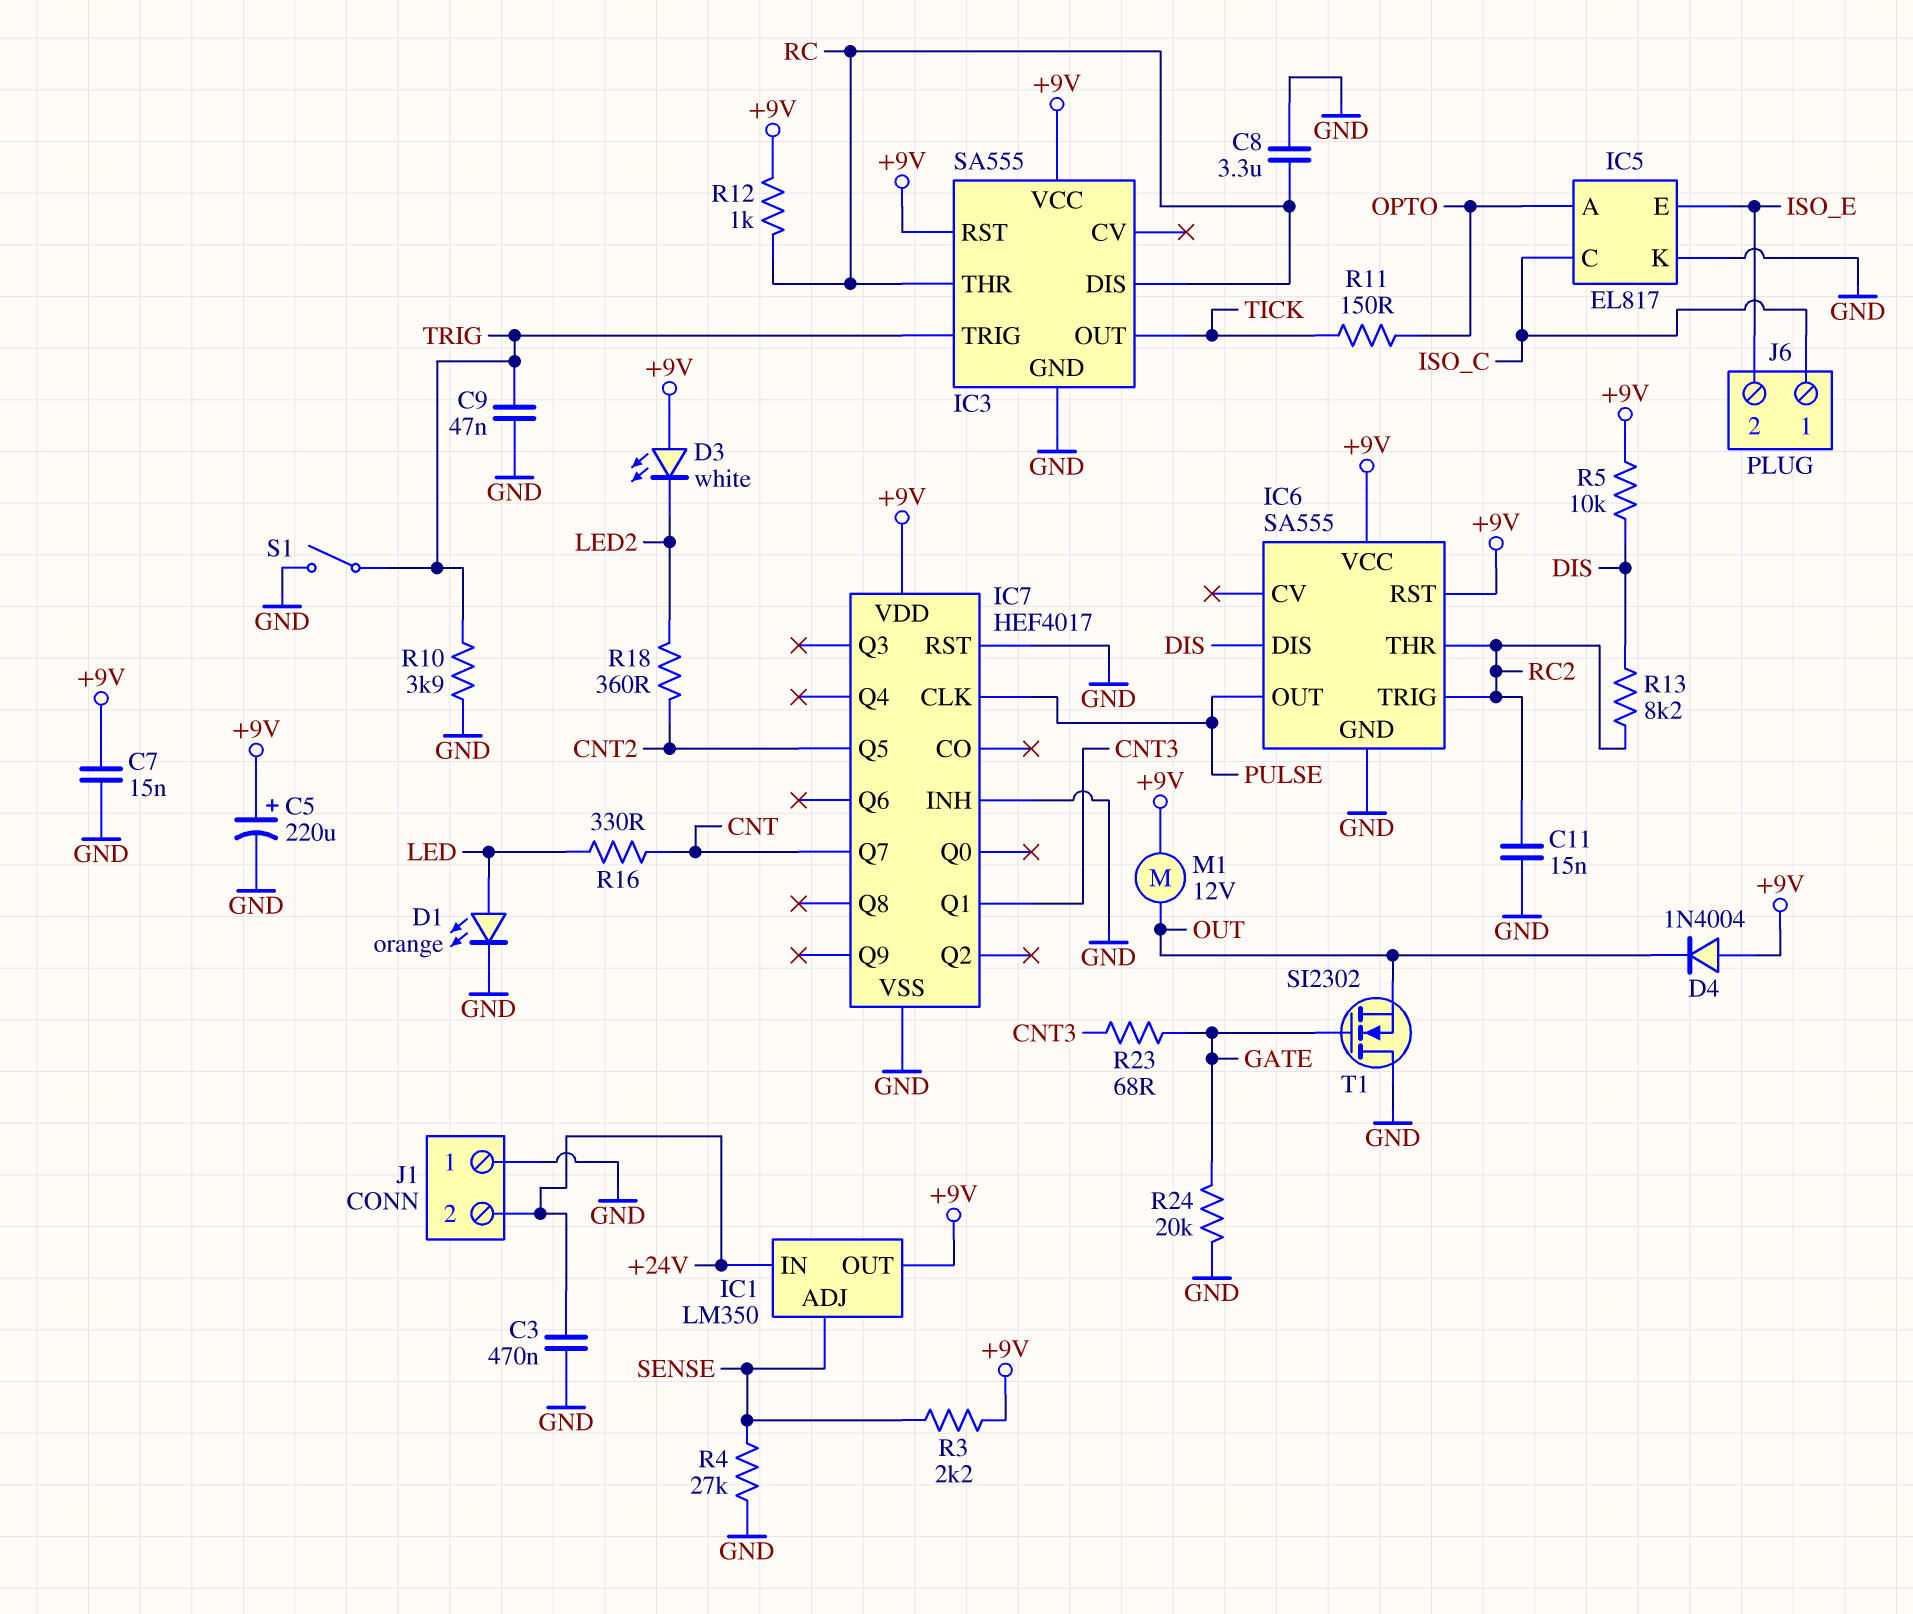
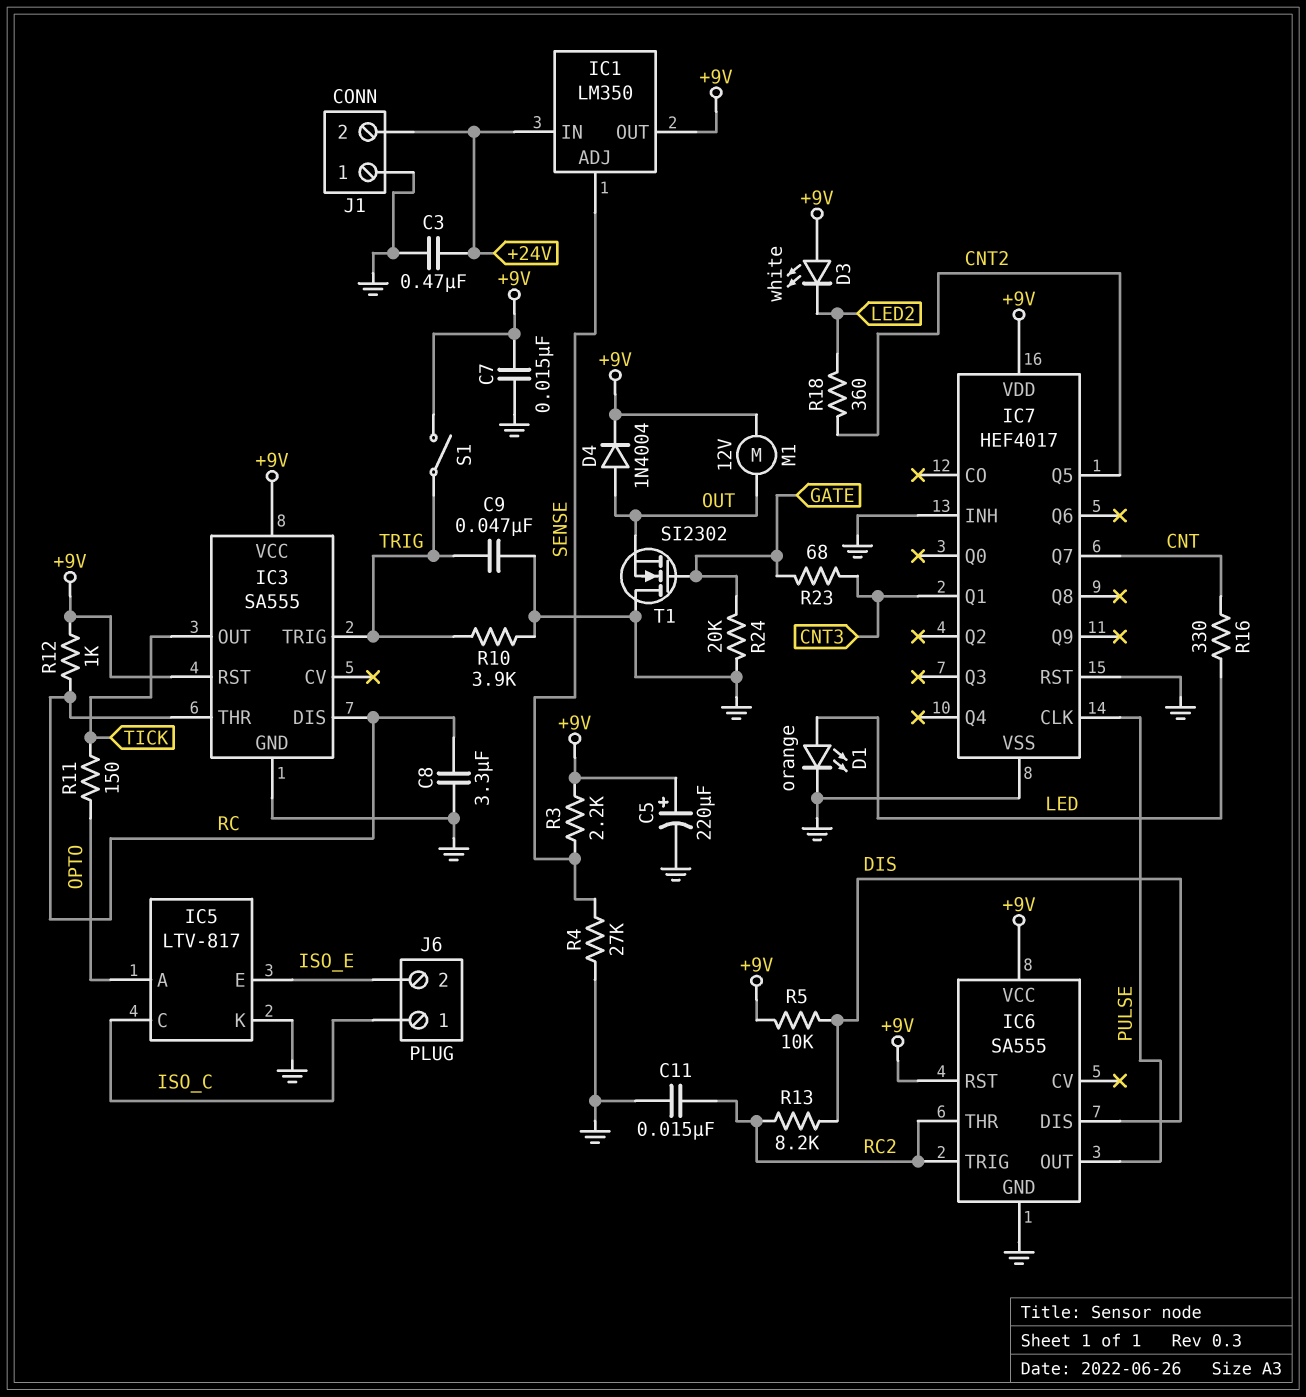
D4: diode 1N4004 (A +9V, K OUT) -> diode 1N4004 (A OUT, K +9V)
IC5: EL817 -> LTV-817
S1: switch (GND, TRIG) -> switch (+9V, TRIG)

